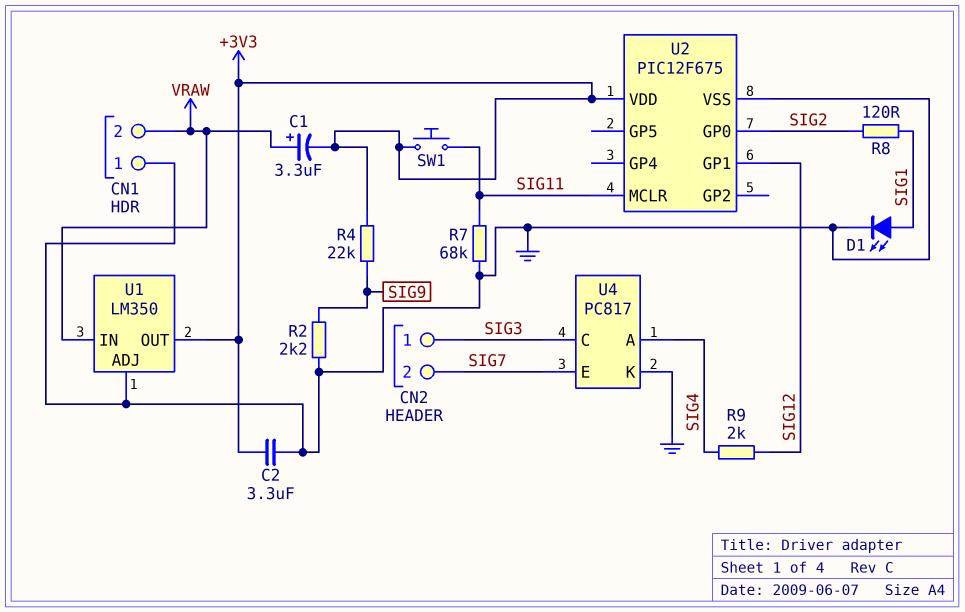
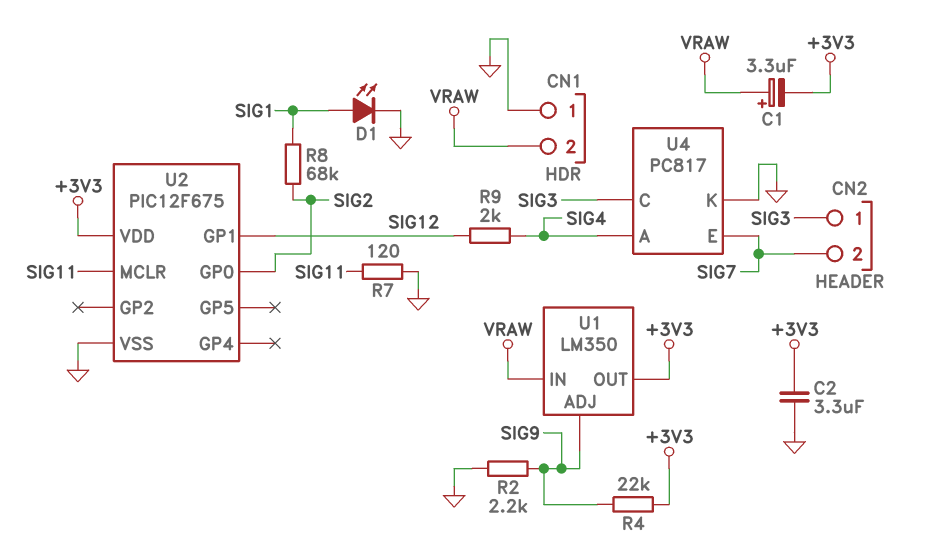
R7: 68k (GND, SIG11) -> 120 (GND, SIG11)
R8: 120 (SIG1, SIG2) -> 68k (SIG1, SIG2)
SW1: button (+3V3, SIG11) -> none
U1 pin ADJ: GND -> SIG9

